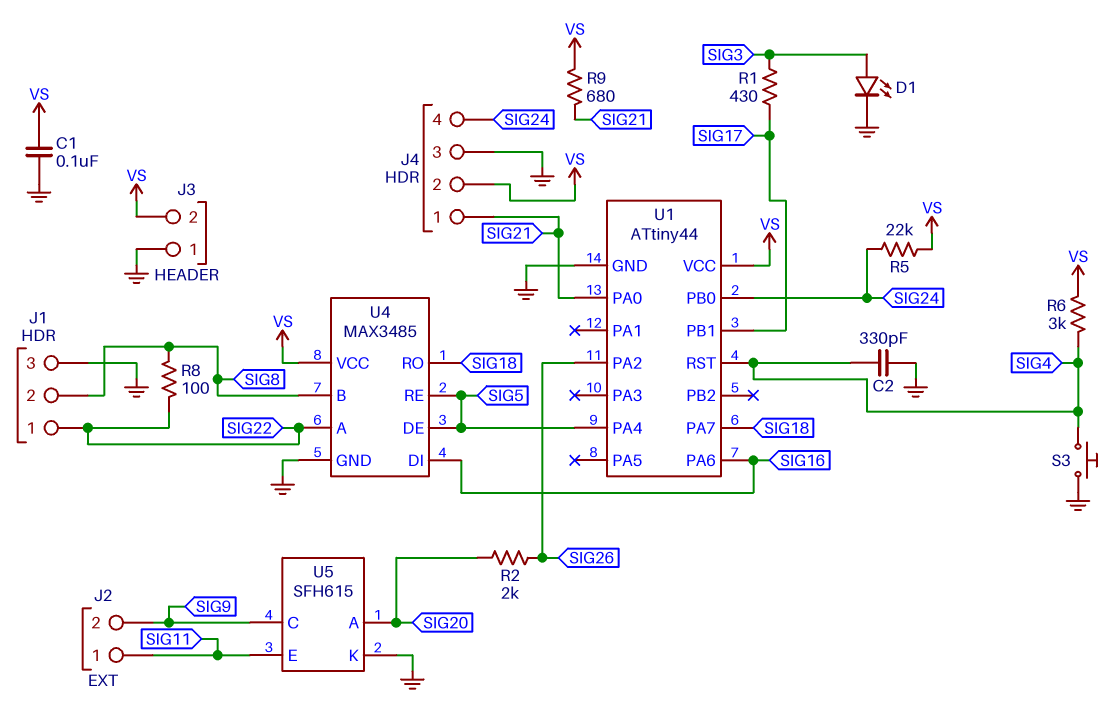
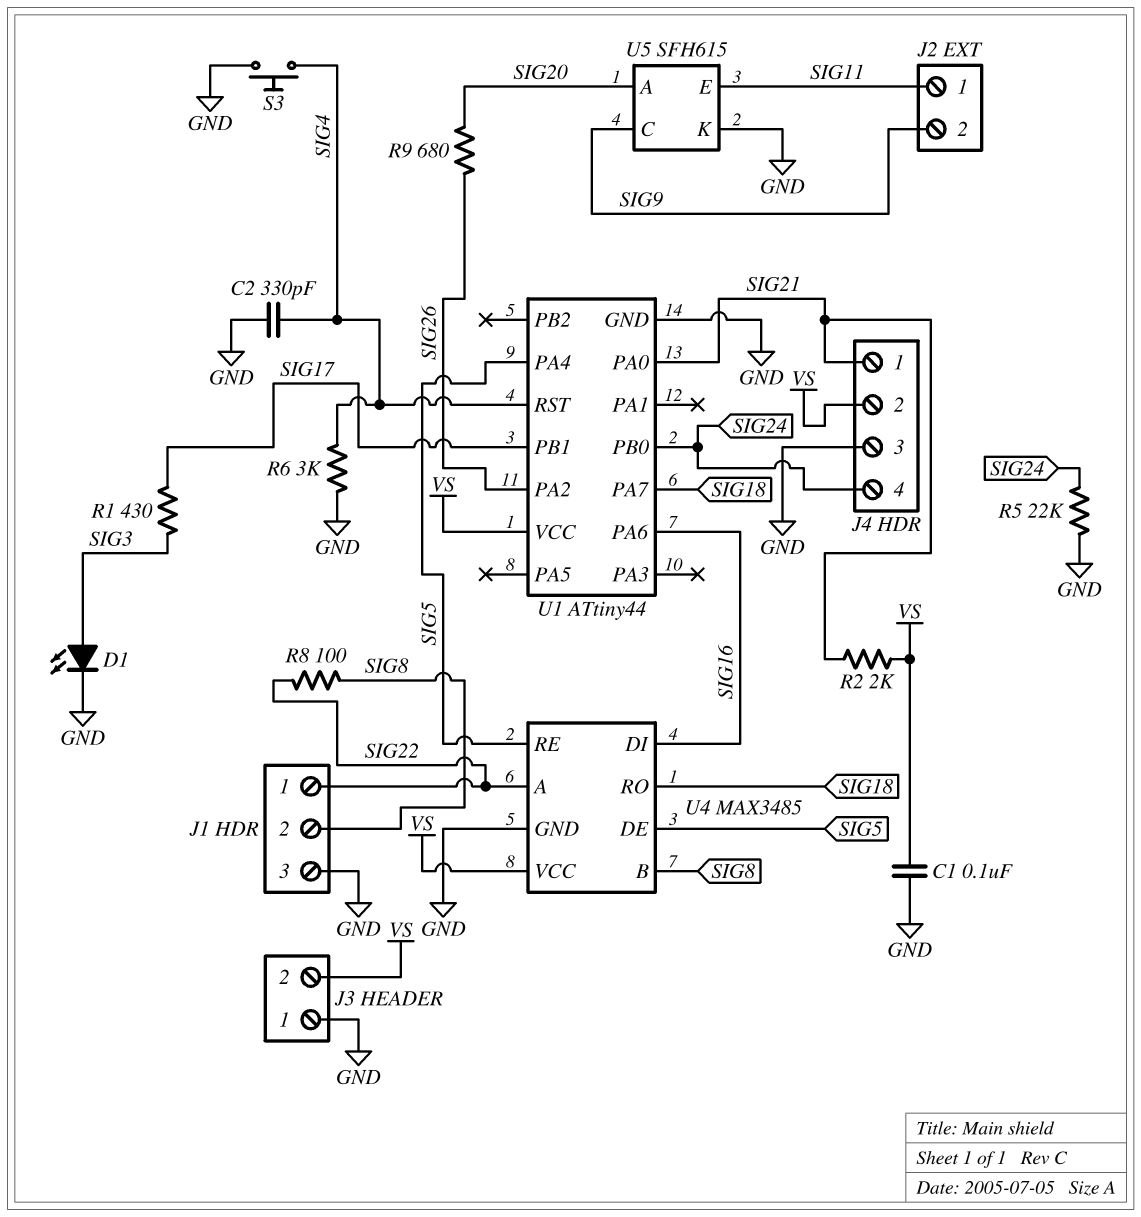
R2: 2k (SIG20, SIG26) -> 2k (SIG21, VS)
R5: 22k (SIG24, VS) -> 22k (GND, SIG24)
R6: 3k (SIG4, VS) -> 3k (GND, SIG4)
R9: 680 (SIG21, VS) -> 680 (SIG20, SIG26)

